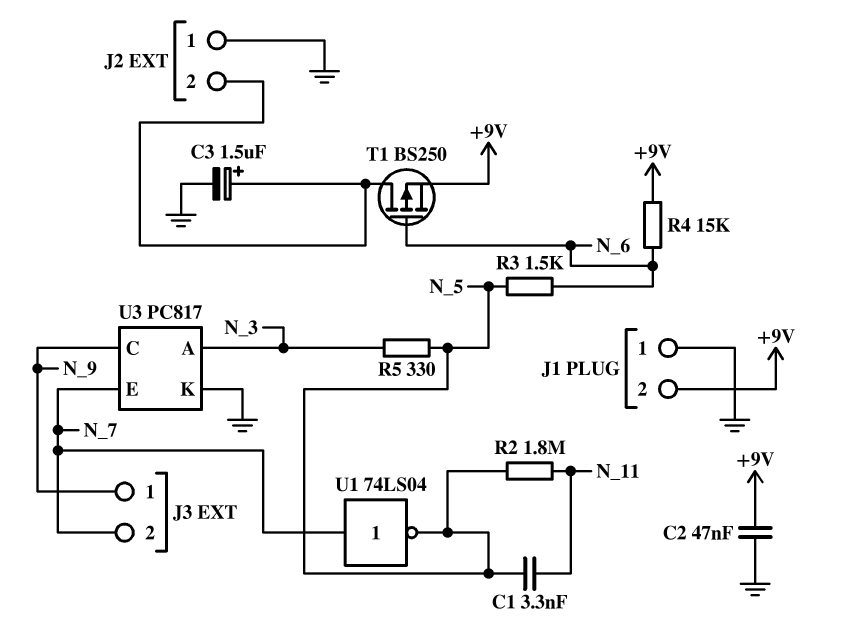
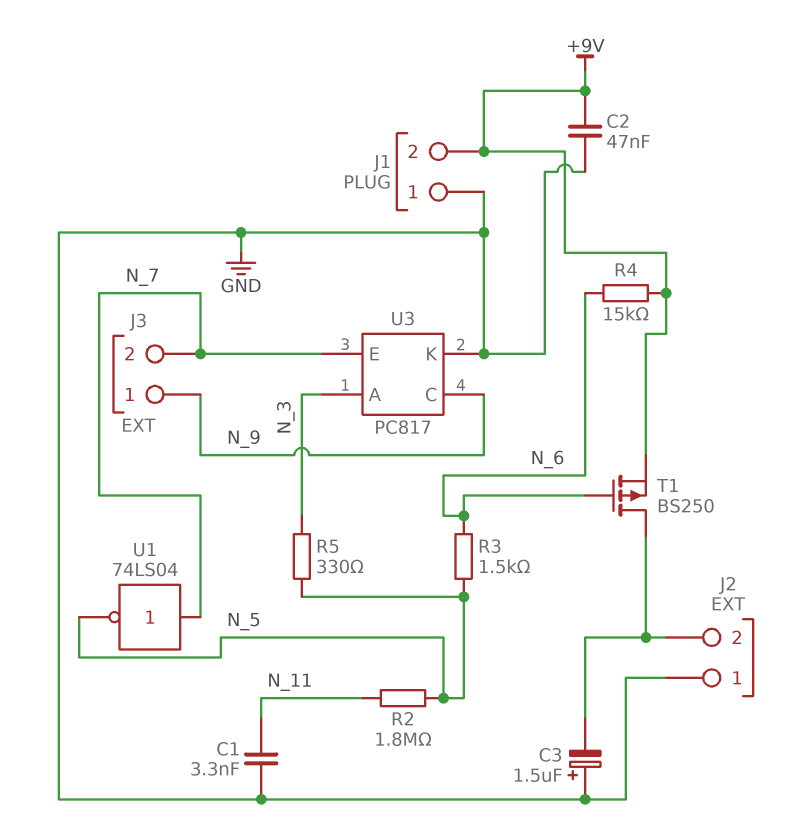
C1: 3.3nF (N_5, N_11) -> 3.3nF (GND, N_11)
C3: 1.5uF (plus J2/2, minus GND) -> 1.5uF (plus GND, minus J2/2)

